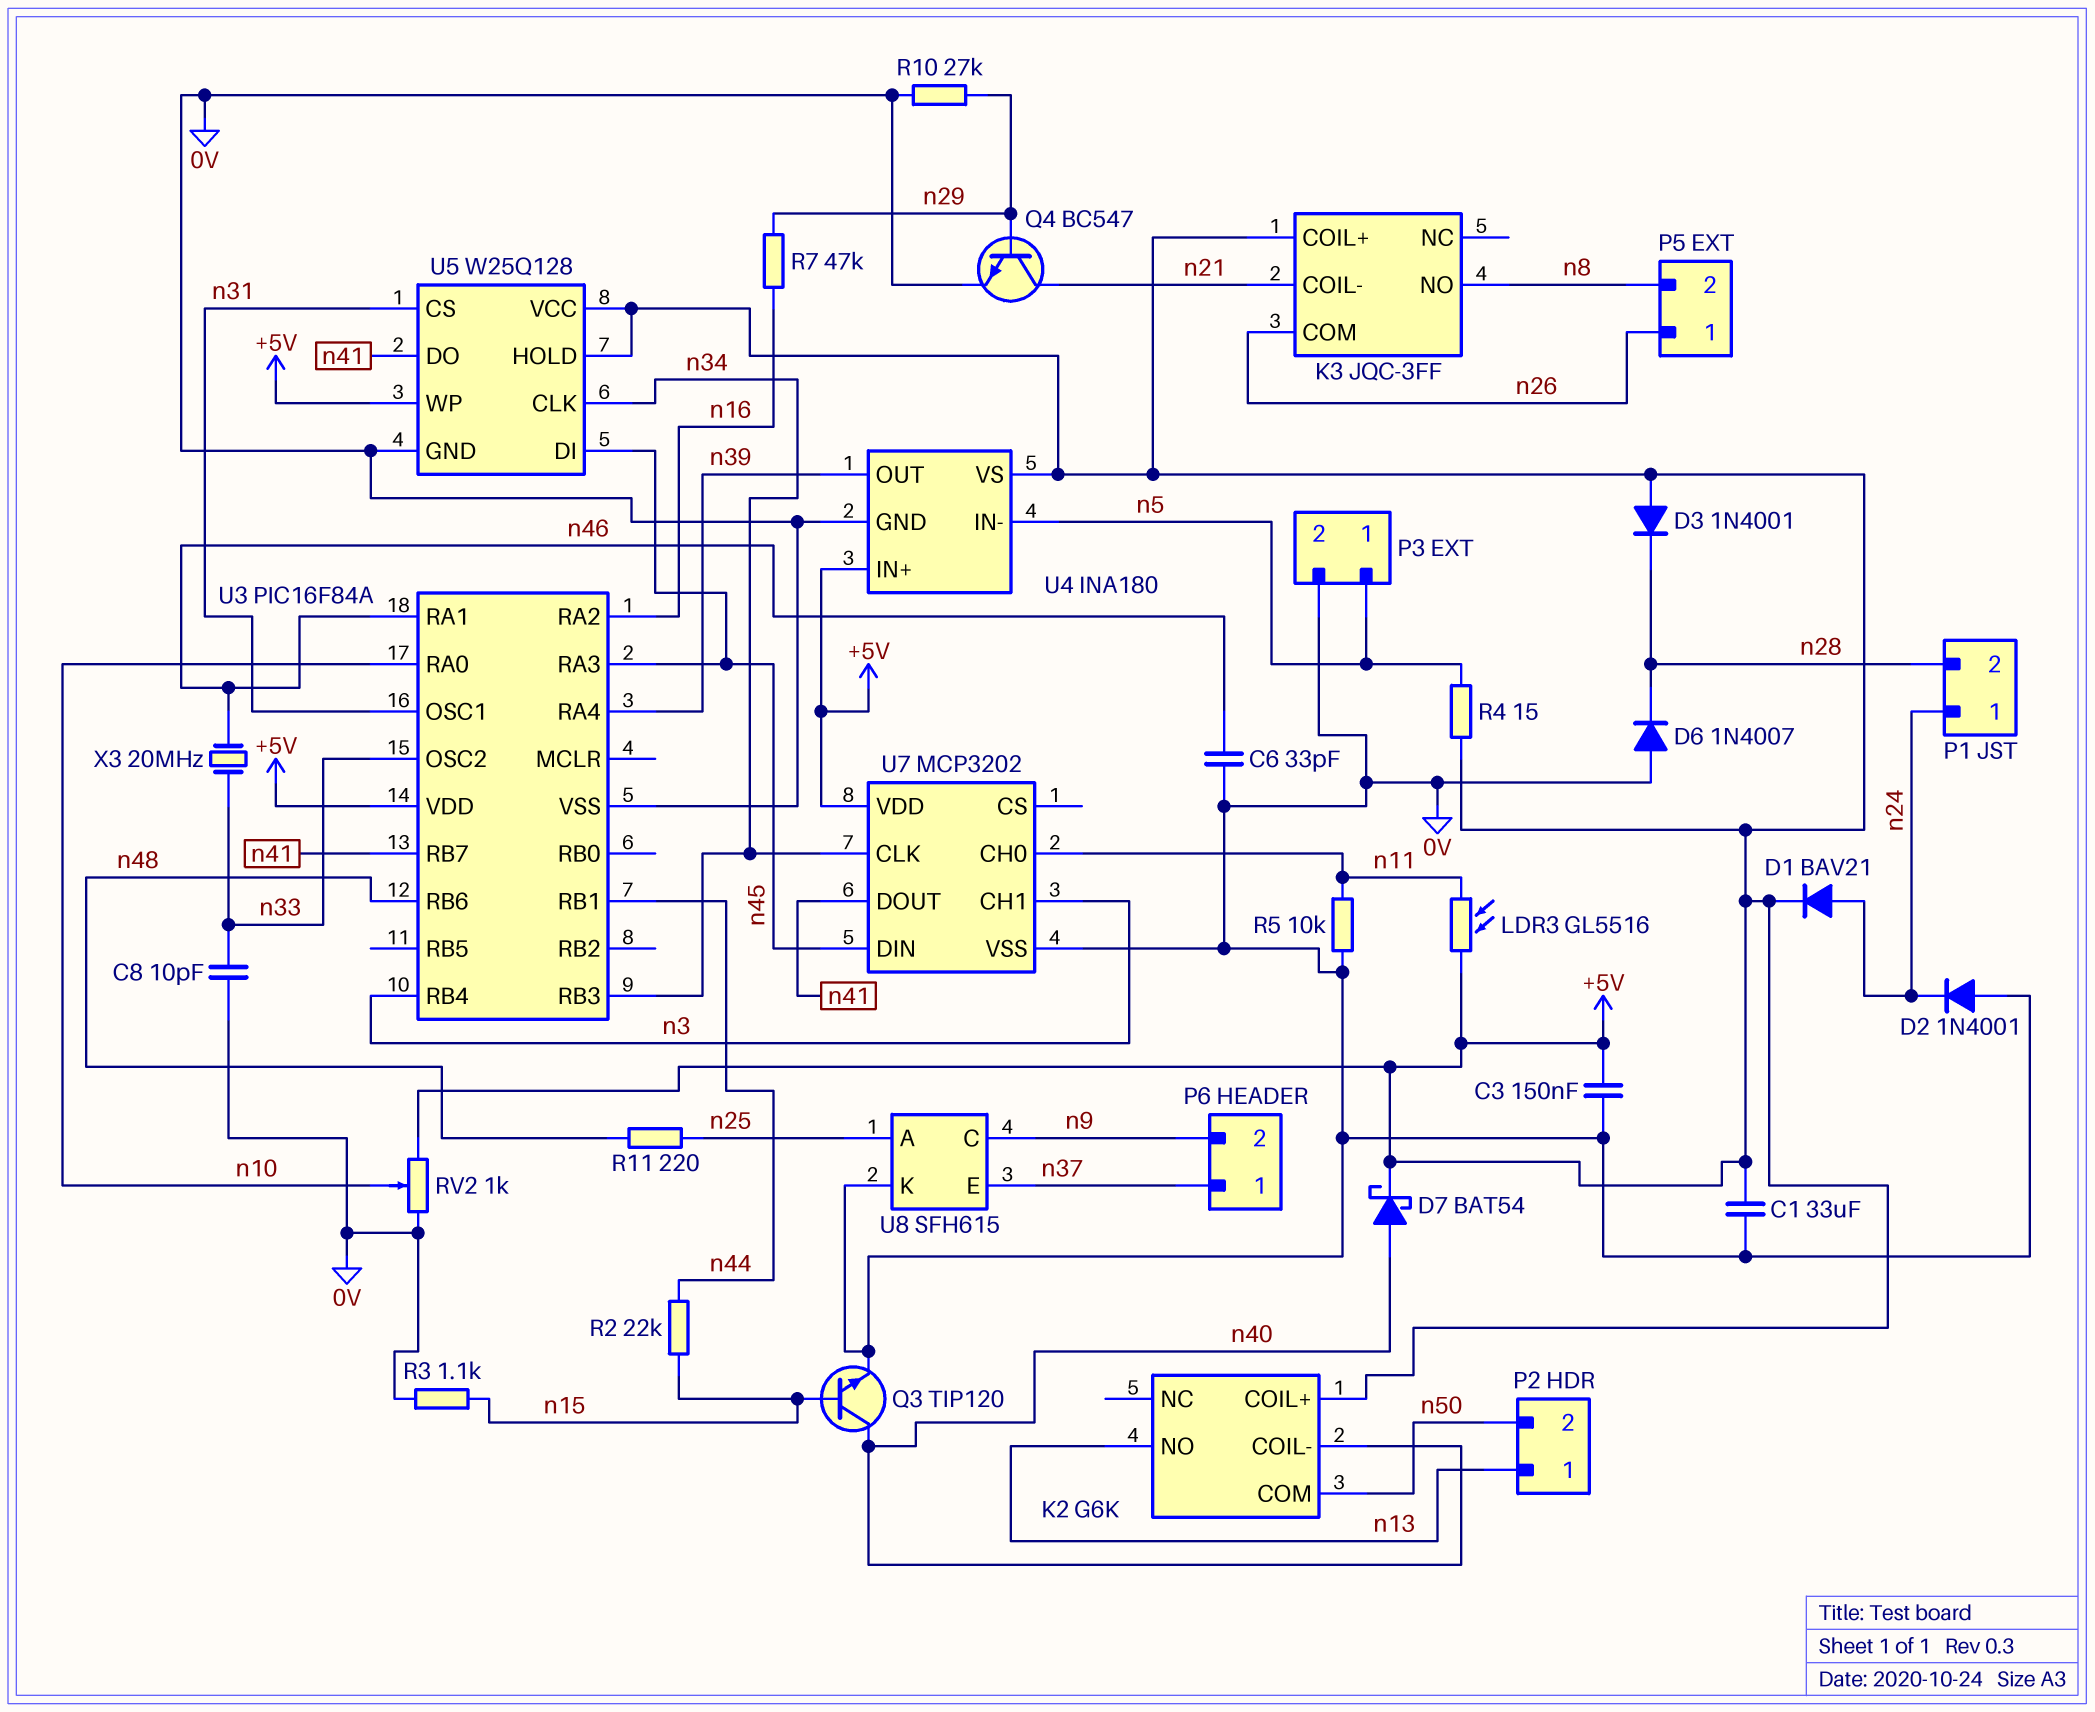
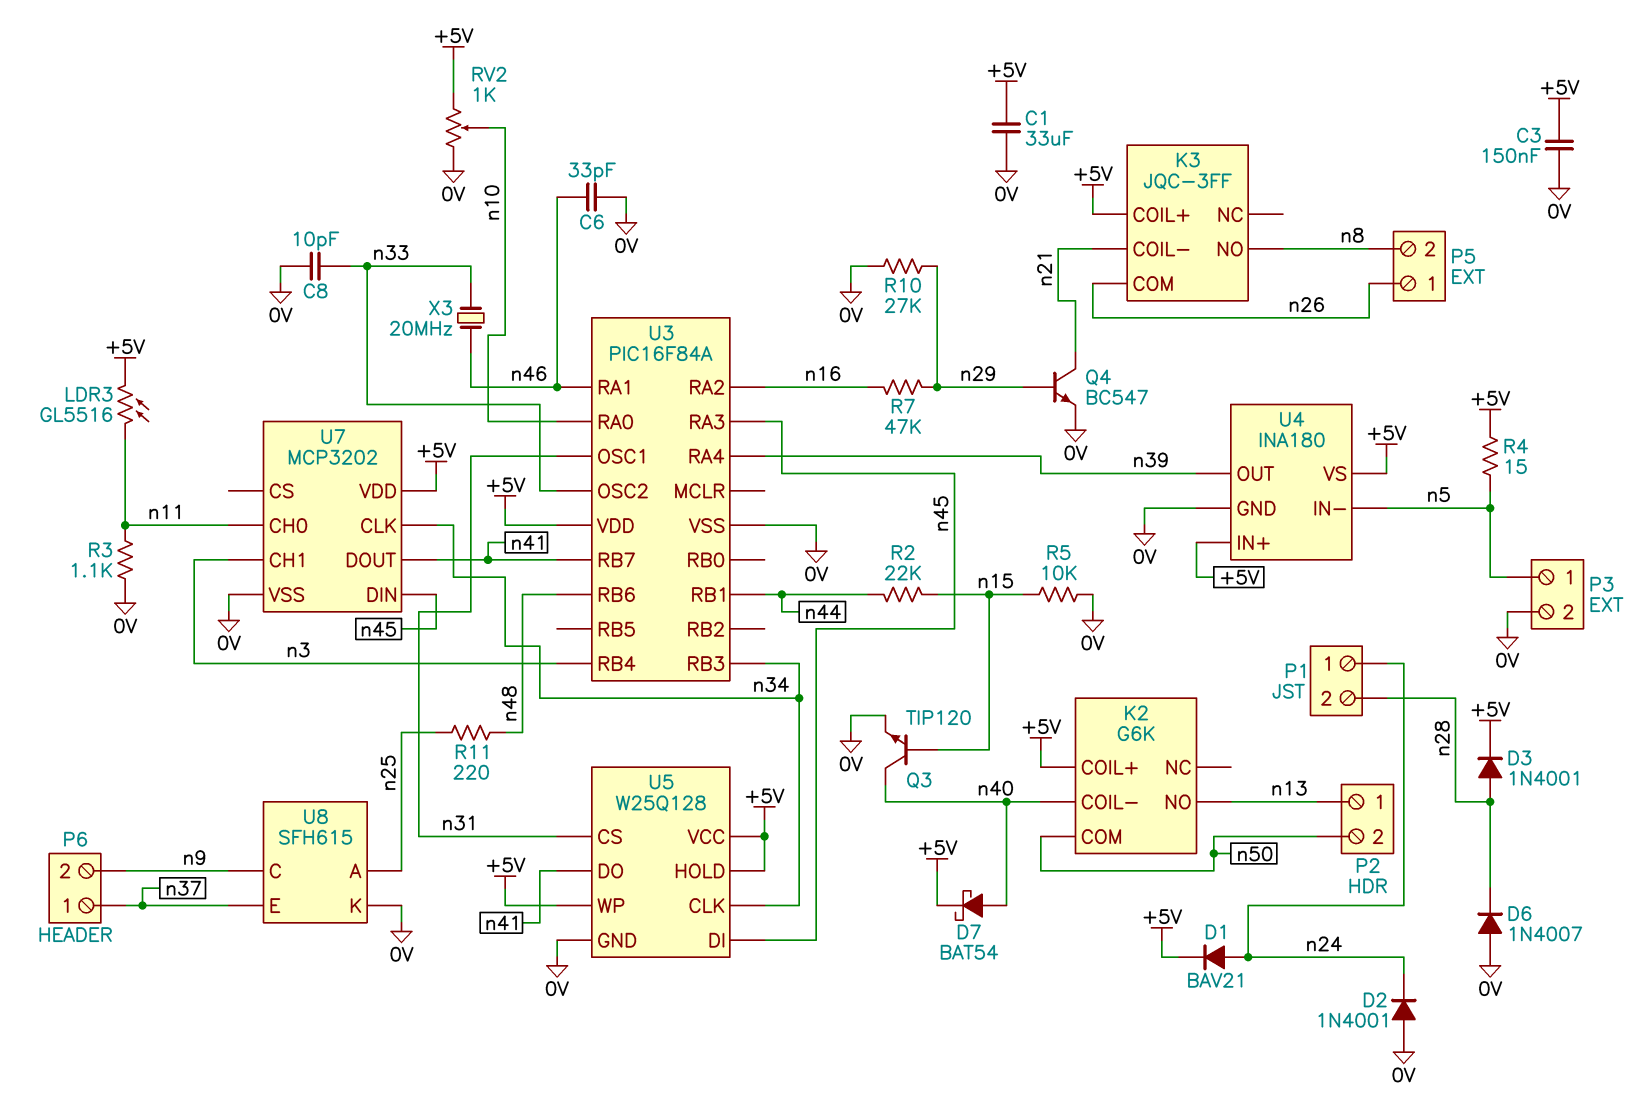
D3: diode 1N4001 (A +5V, K n28) -> diode 1N4001 (A n28, K +5V)
R3: 1.1k (0V, n15) -> 1.1k (0V, n11)
R5: 10k (0V, n11) -> 10k (0V, n15)

